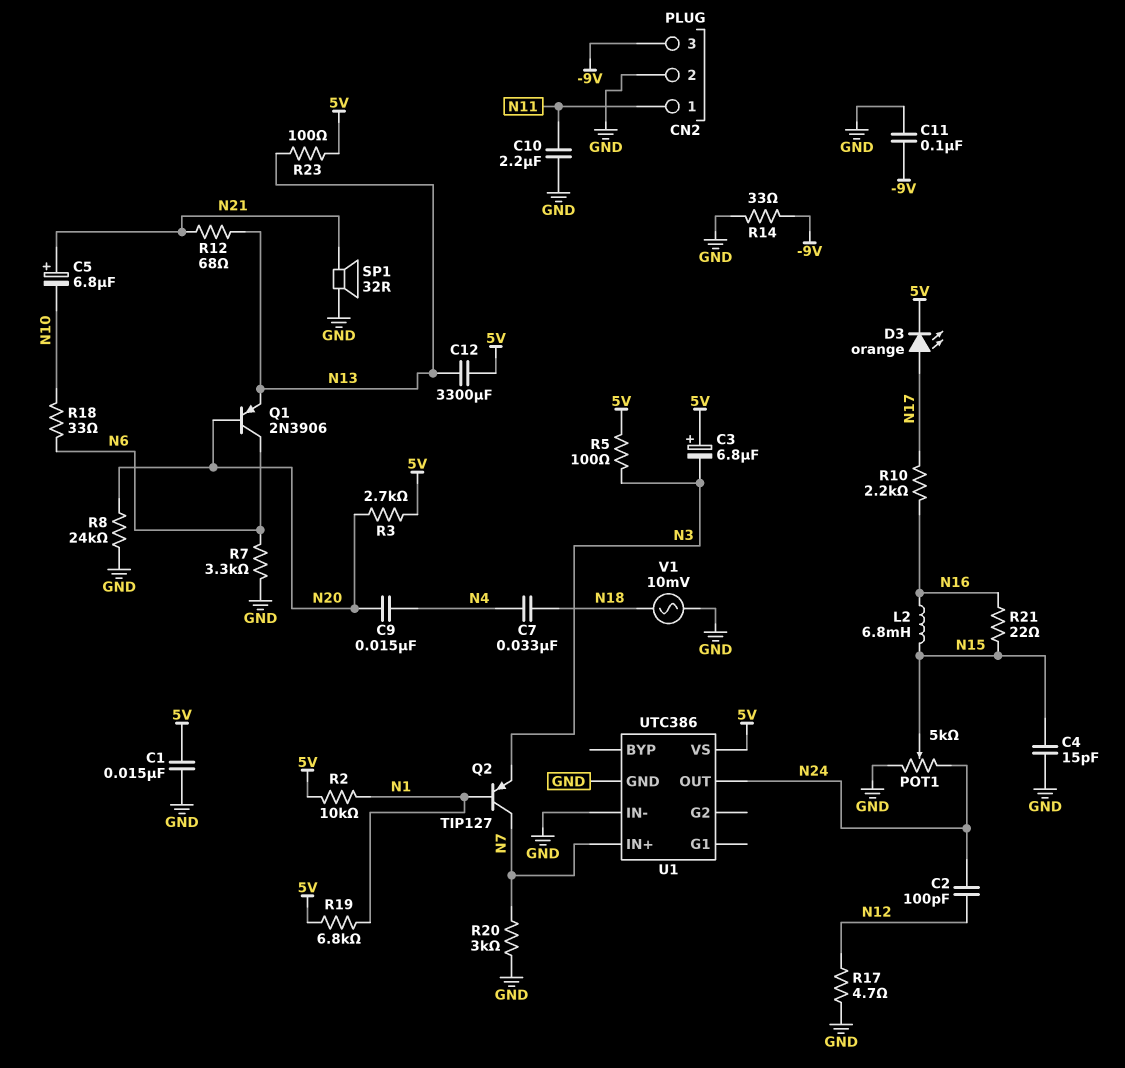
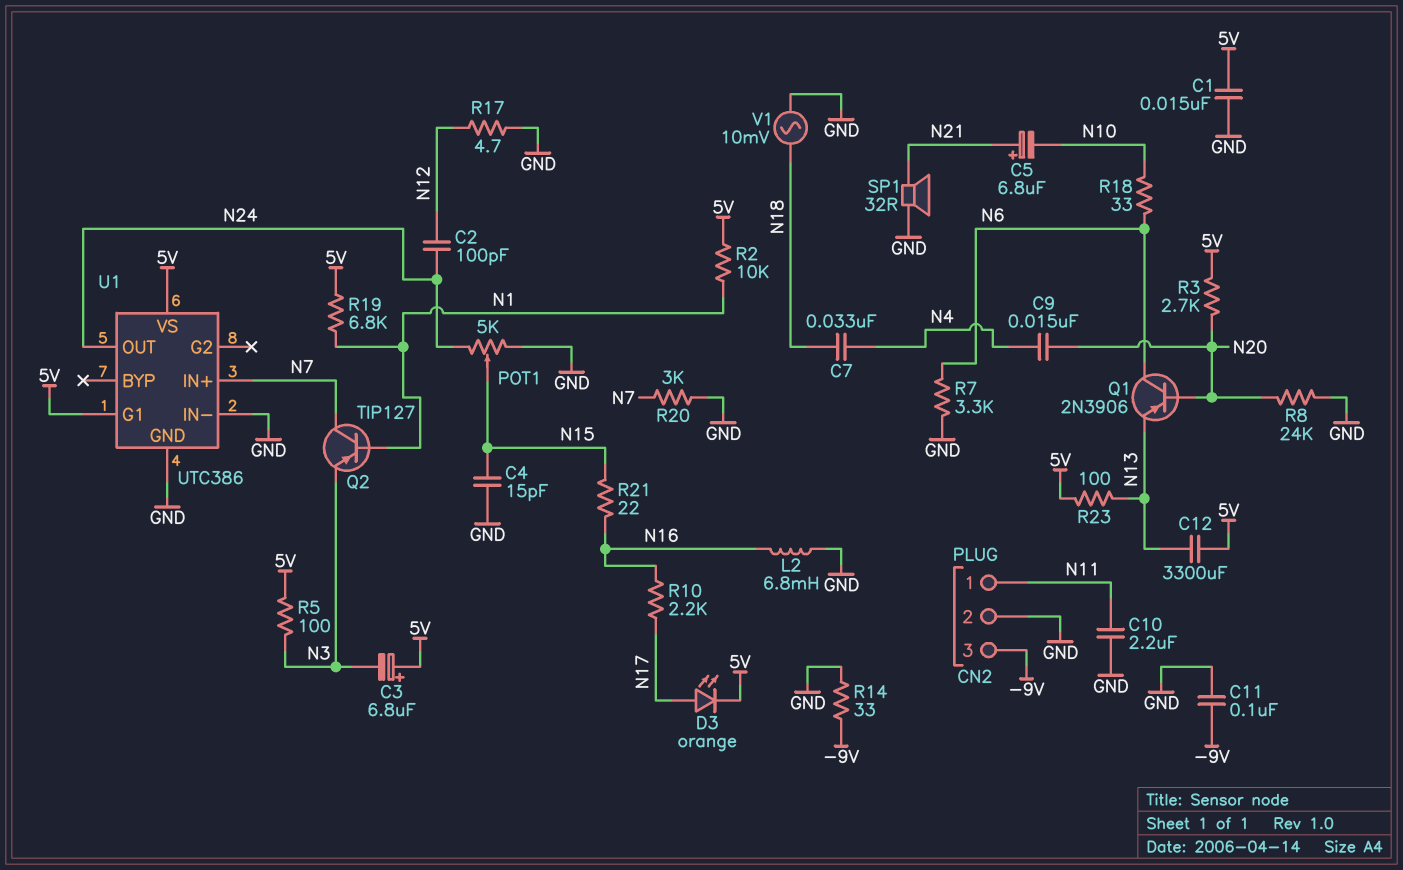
L2: 6.8mH (N15, N16) -> 6.8mH (GND, N16)
R12: 68 (N13, N21) -> none
U1 pin G1: none -> 5V

